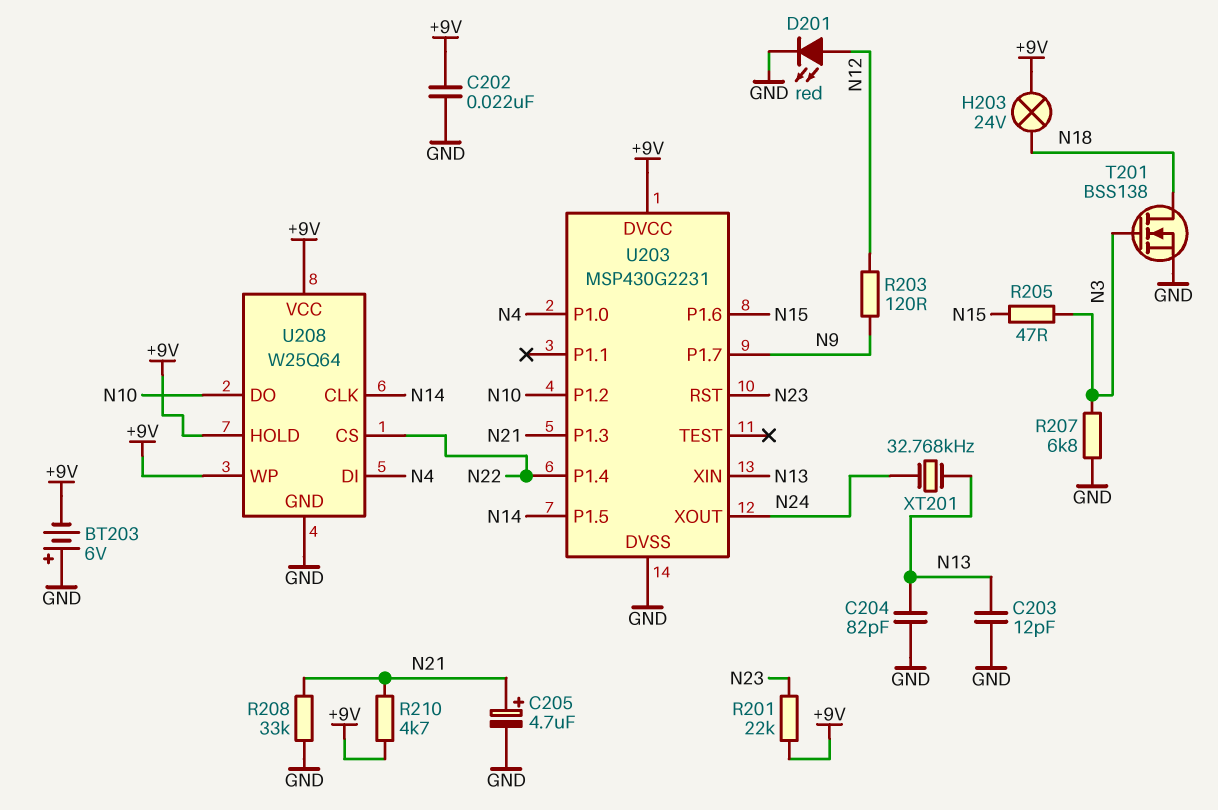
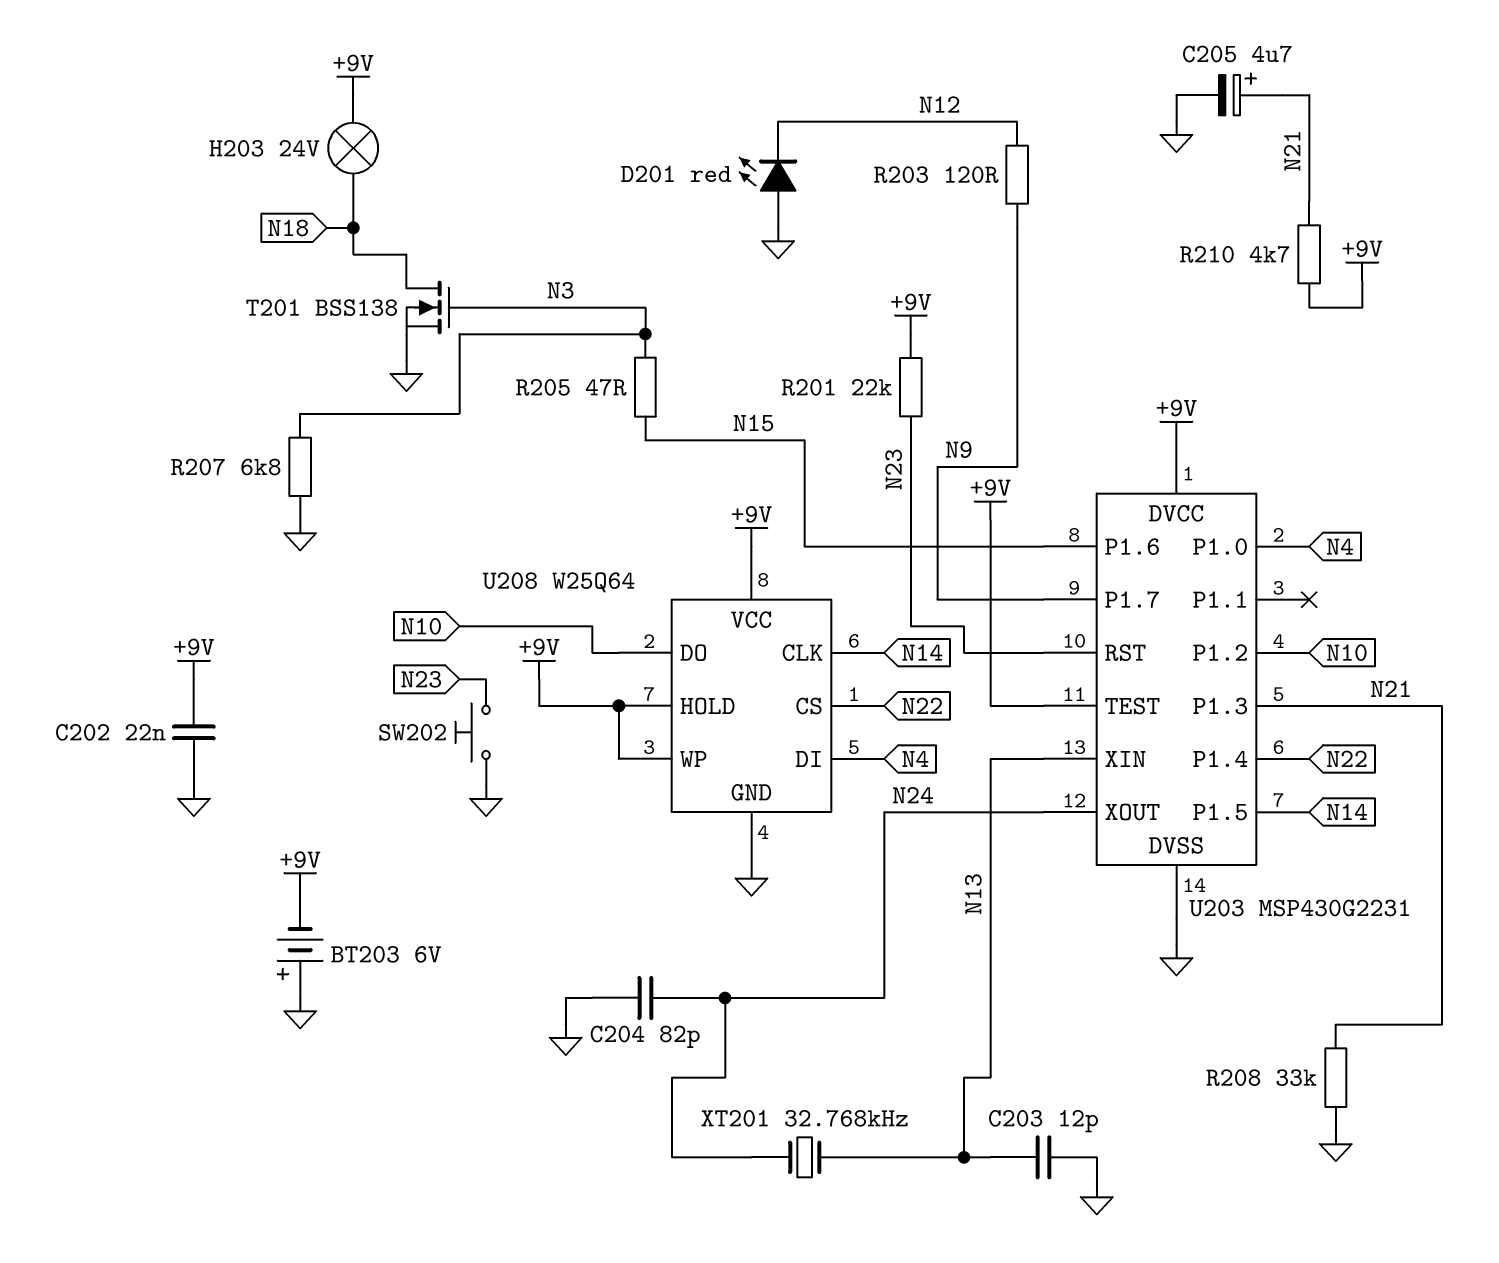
C204: 82pF (GND, N13) -> 82pF (GND, N24)
D201: LED red (A N12, K GND) -> LED red (A GND, K N12)
SW202: none -> button (GND, N23)
U203 pin TEST: none -> +9V

